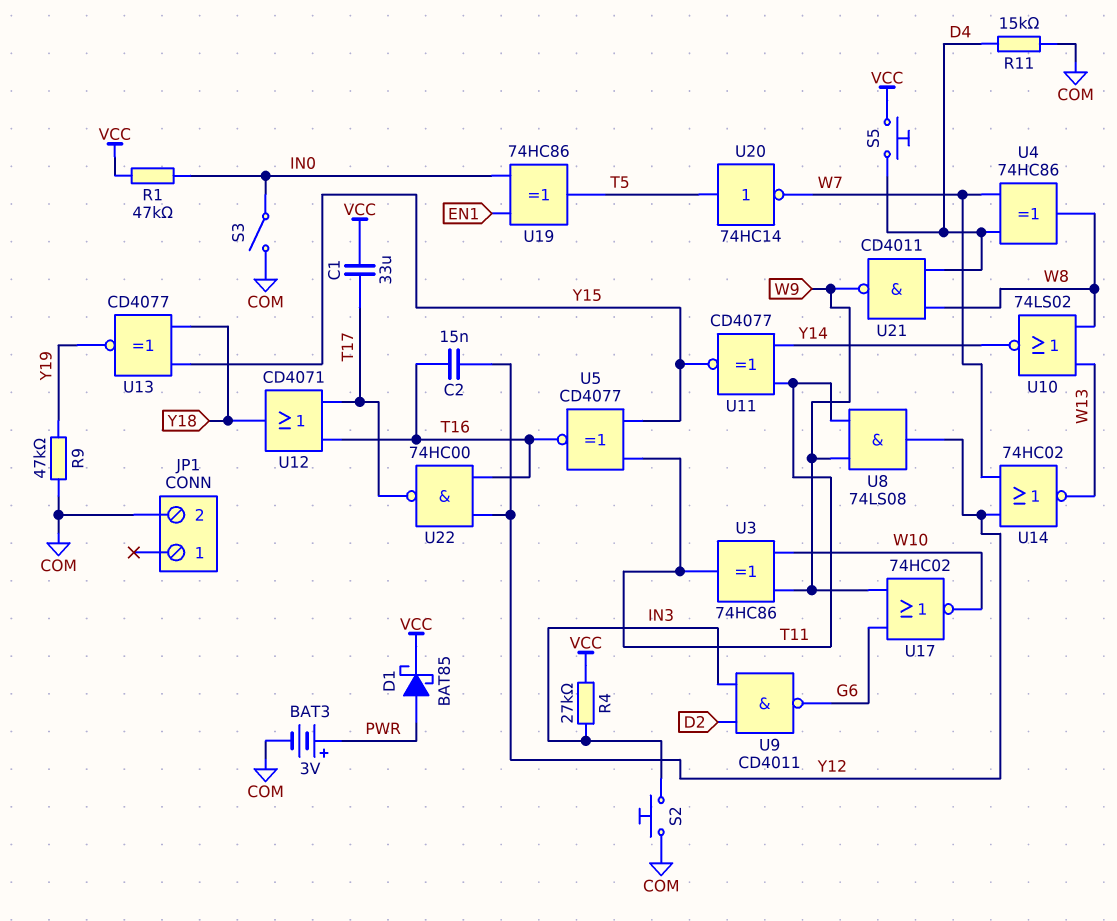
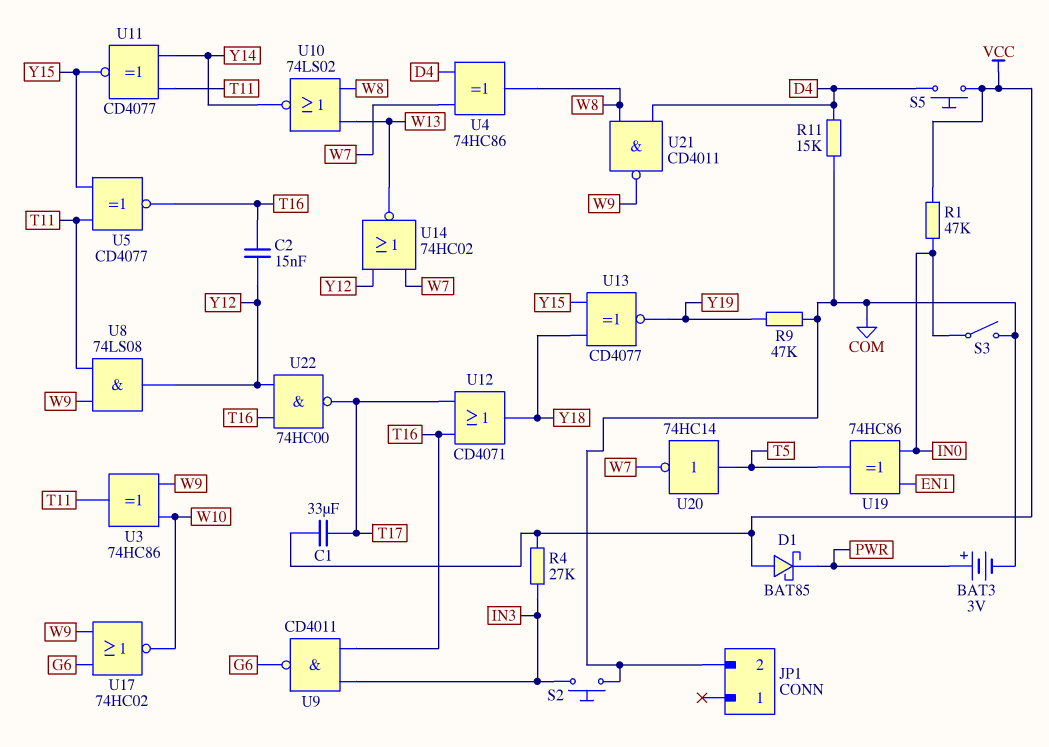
D1: schottky BAT85 (A PWR, K VCC) -> schottky BAT85 (A VCC, K PWR)
U9: NAND CD4011 (in D2, in IN3, out G6) -> NAND CD4011 (in IN3, in T16, out G6)

